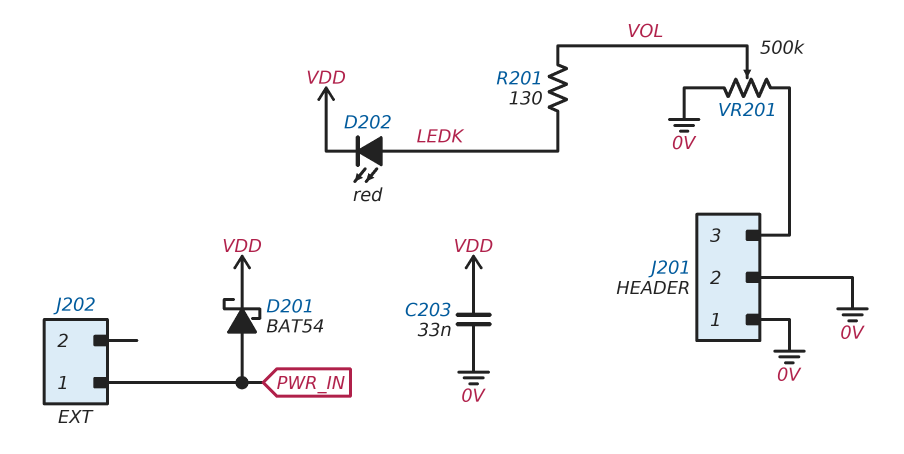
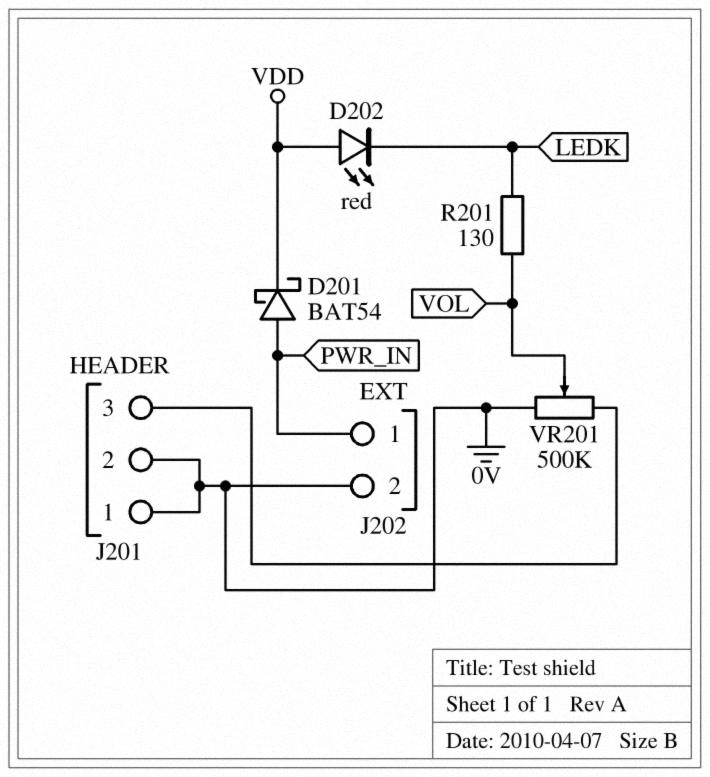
C203: 33nF (0V, VDD) -> none
D202: LED red (A LEDK, K VDD) -> LED red (A VDD, K LEDK)
J202 pin 2: none -> 0V

